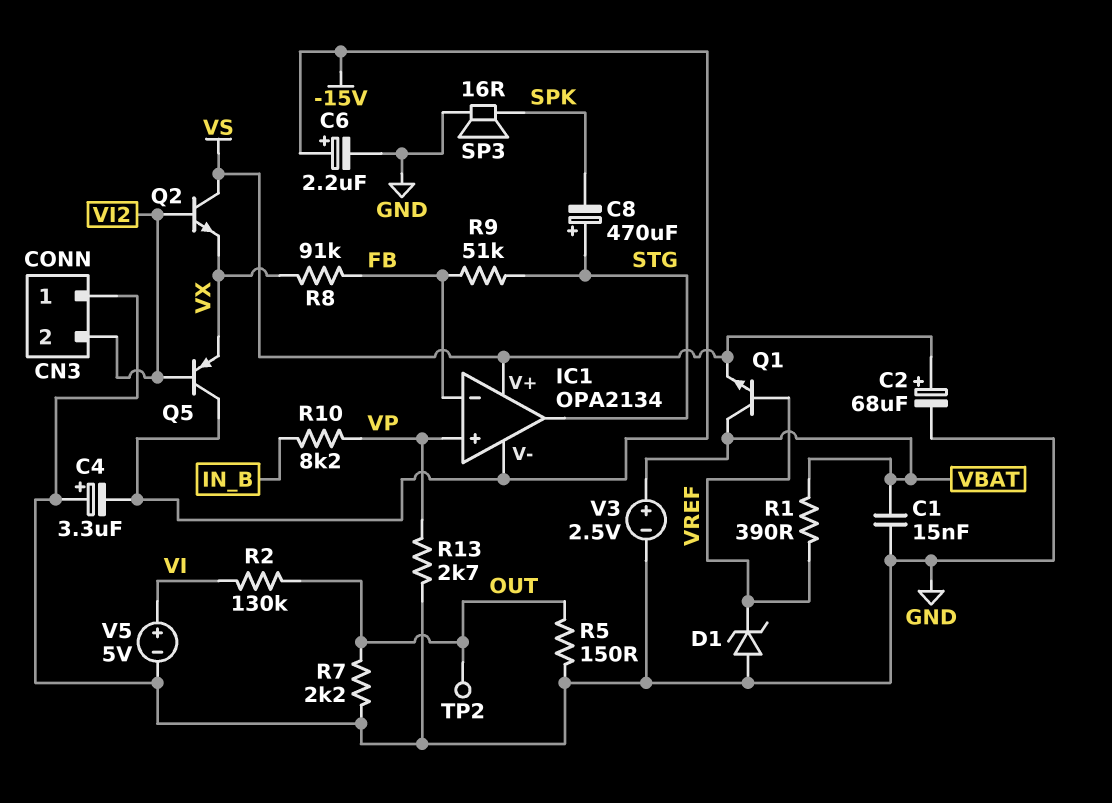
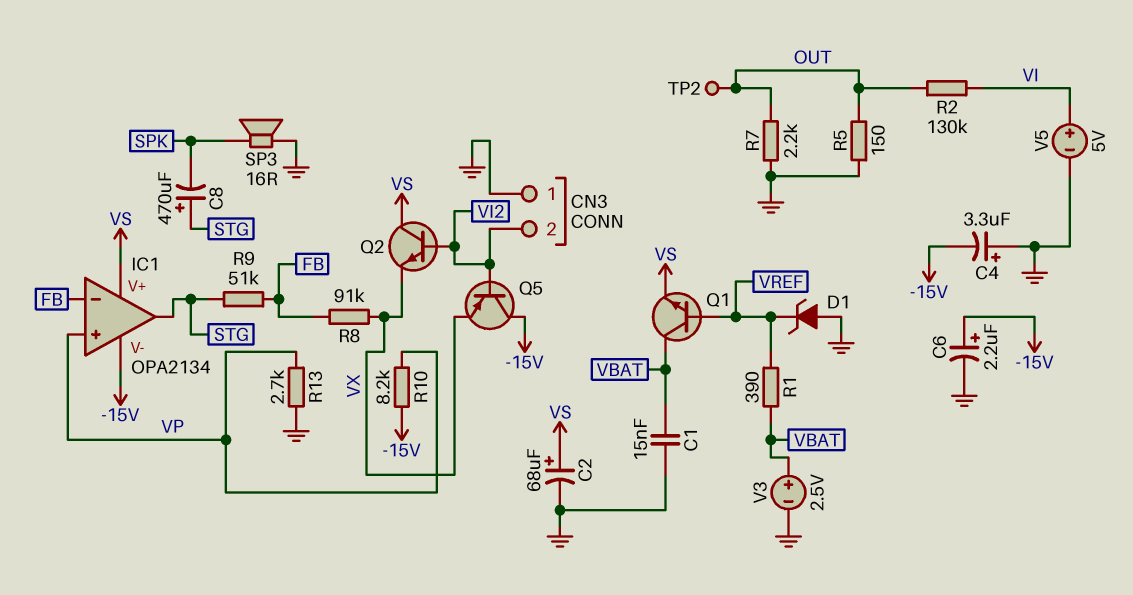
R10: 8.2k (IN_B, VP) -> 8.2k (-15V, VP)

